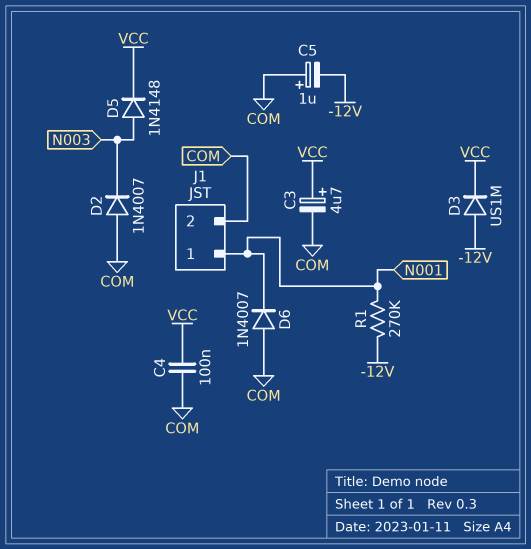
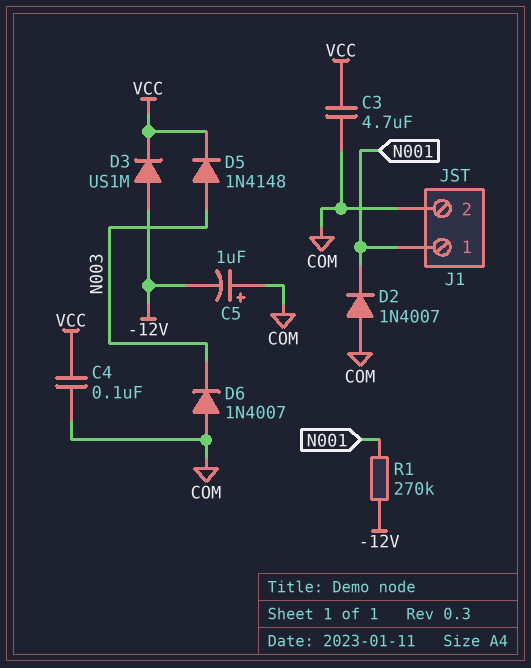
C3: 4.7uF (plus VCC, minus COM) -> 4.7uF (COM, VCC)
D2: diode 1N4007 (A COM, K N003) -> diode 1N4007 (A COM, K N001)
D6: diode 1N4007 (A COM, K N001) -> diode 1N4007 (A COM, K N003)

